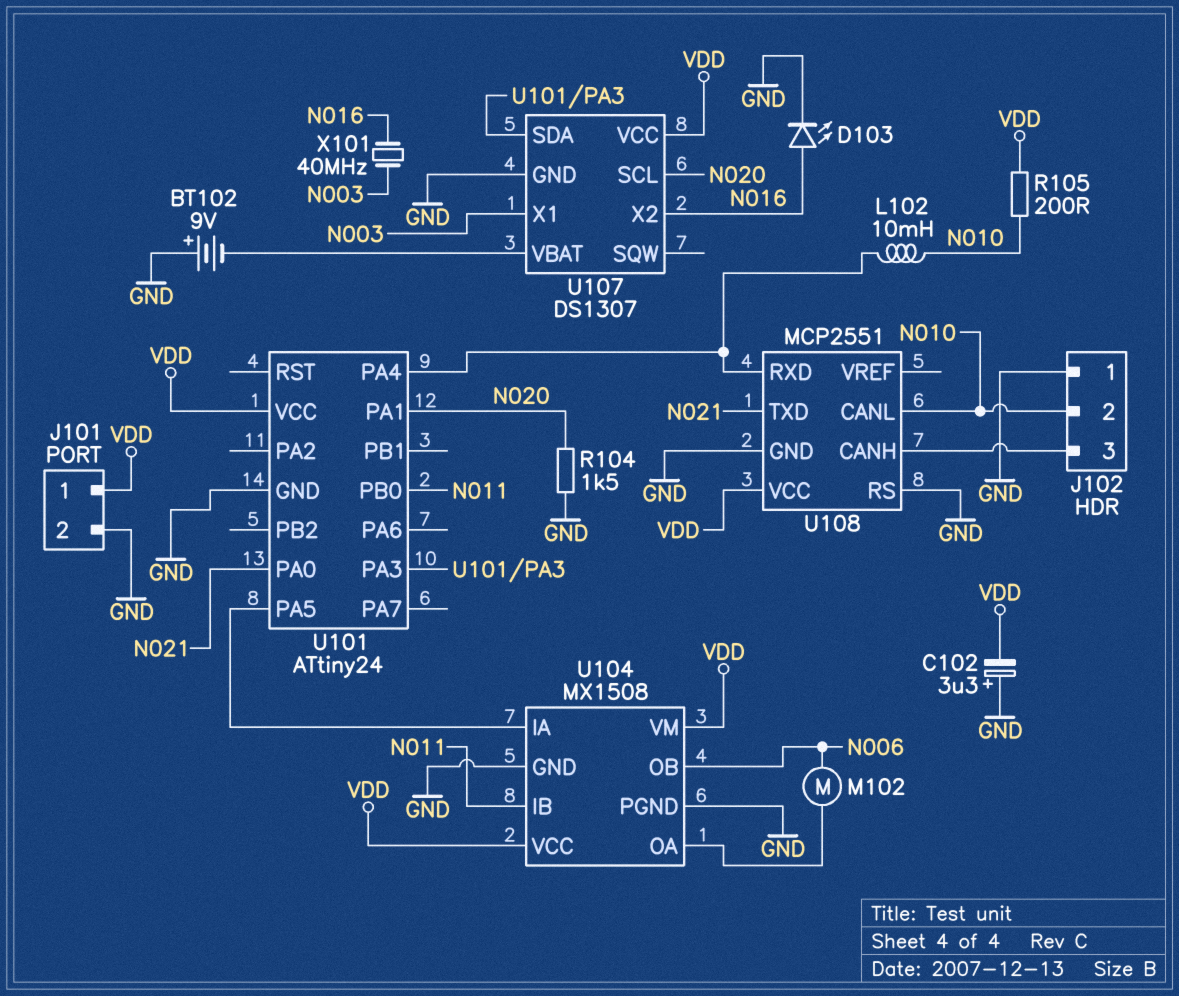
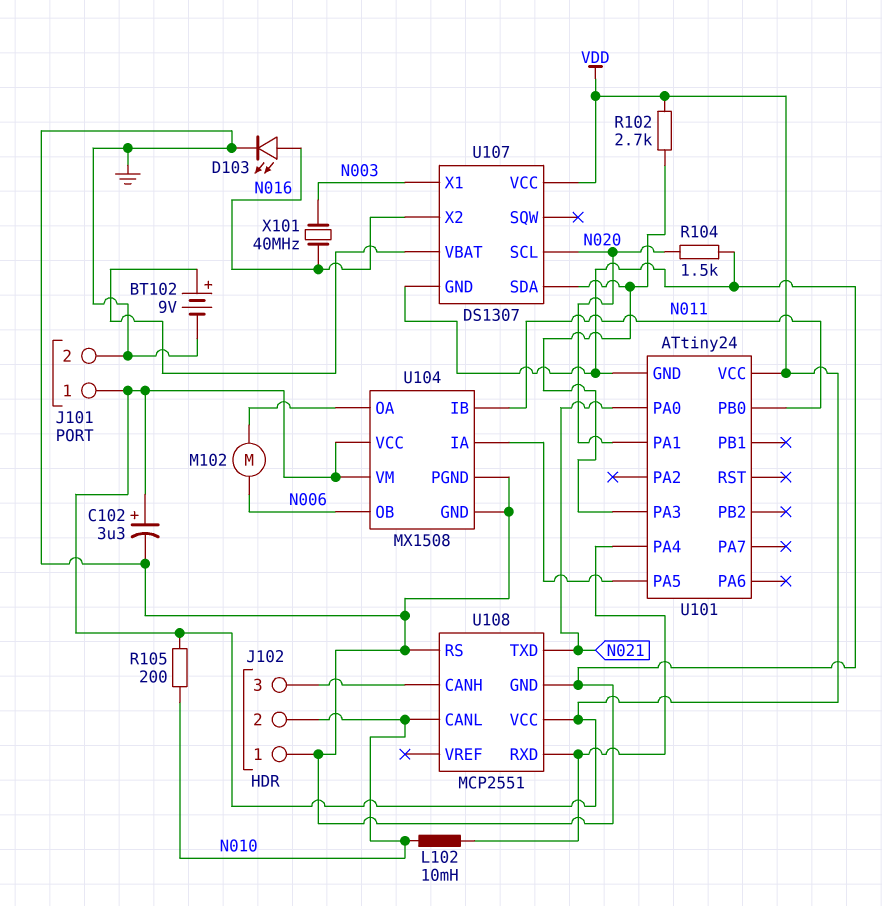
BT102: 9V (plus GND, minus U107/VBAT) -> 9V (plus U107/VBAT, minus GND)
C102: 3.3uF (plus GND, minus VDD) -> 3.3uF (plus VDD, minus GND)
R102: none -> 2.7k (U101/PA3, VDD)

